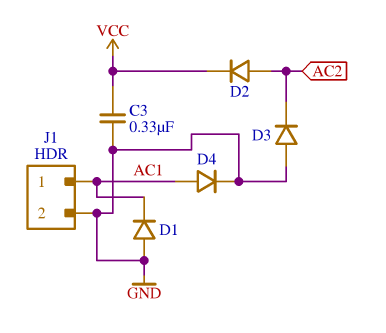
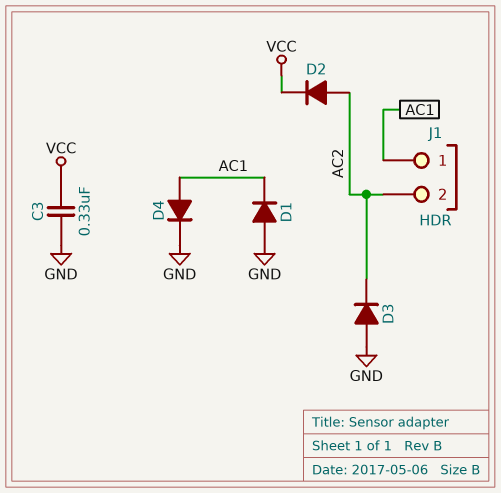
J1 pin 2: GND -> AC2

